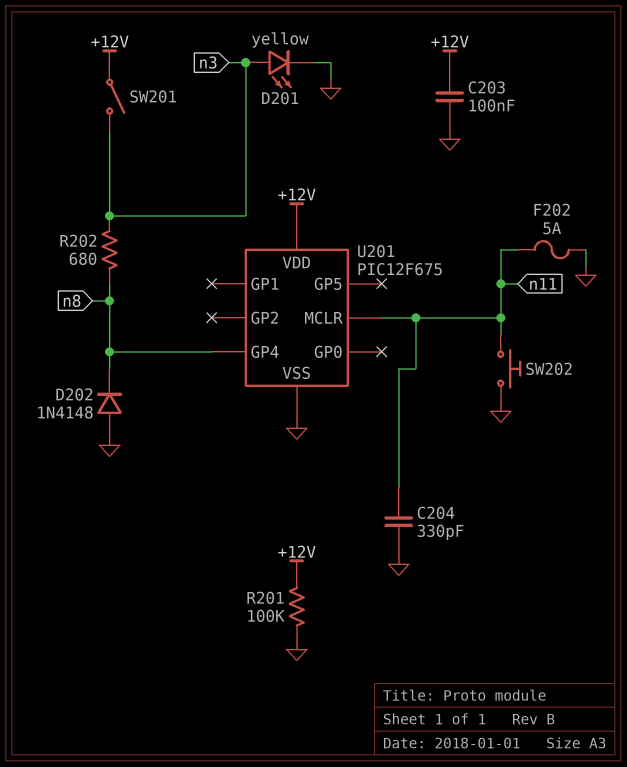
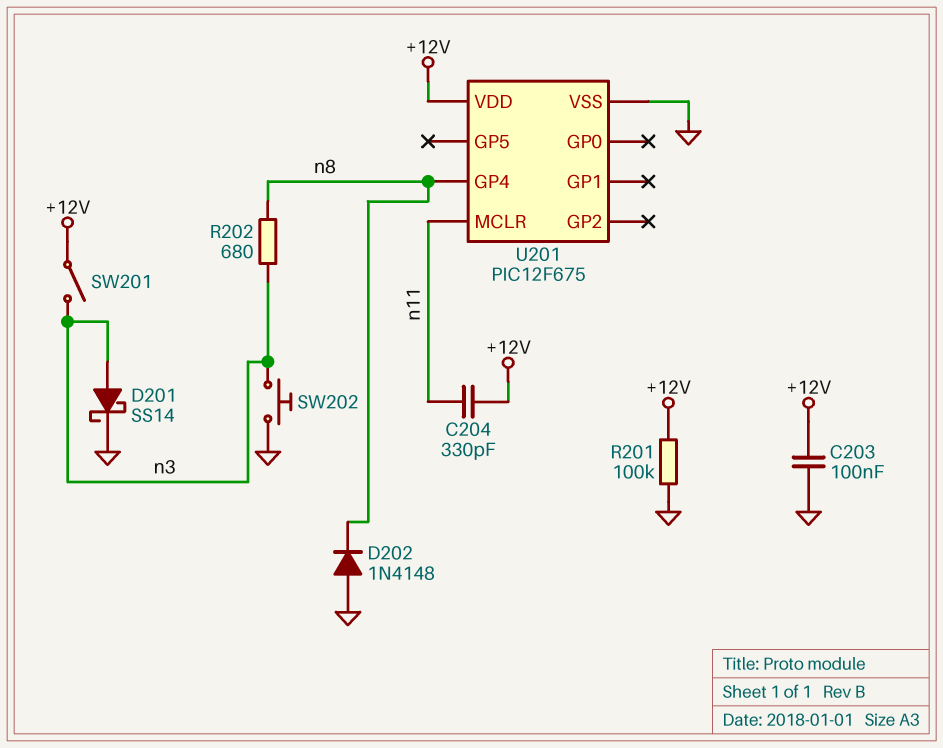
C204: 330pF (GND, n11) -> 330pF (+12V, n11)
D201: LED yellow (A n3, K GND) -> schottky SS14 (A n3, K GND)
F202: 5A (GND, n11) -> none
SW202: button (GND, n11) -> button (GND, n3)

